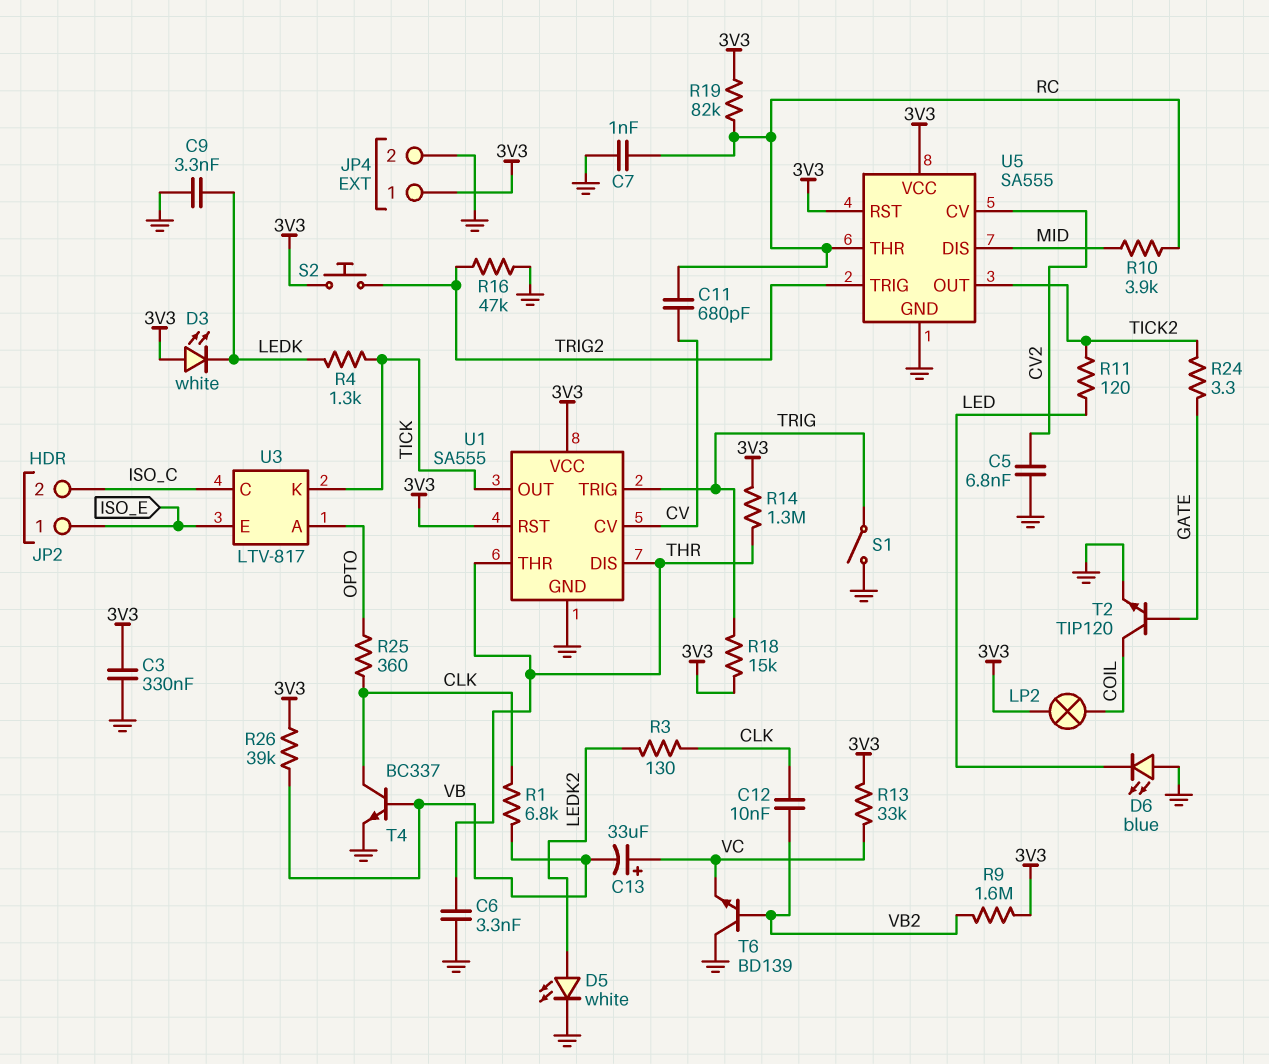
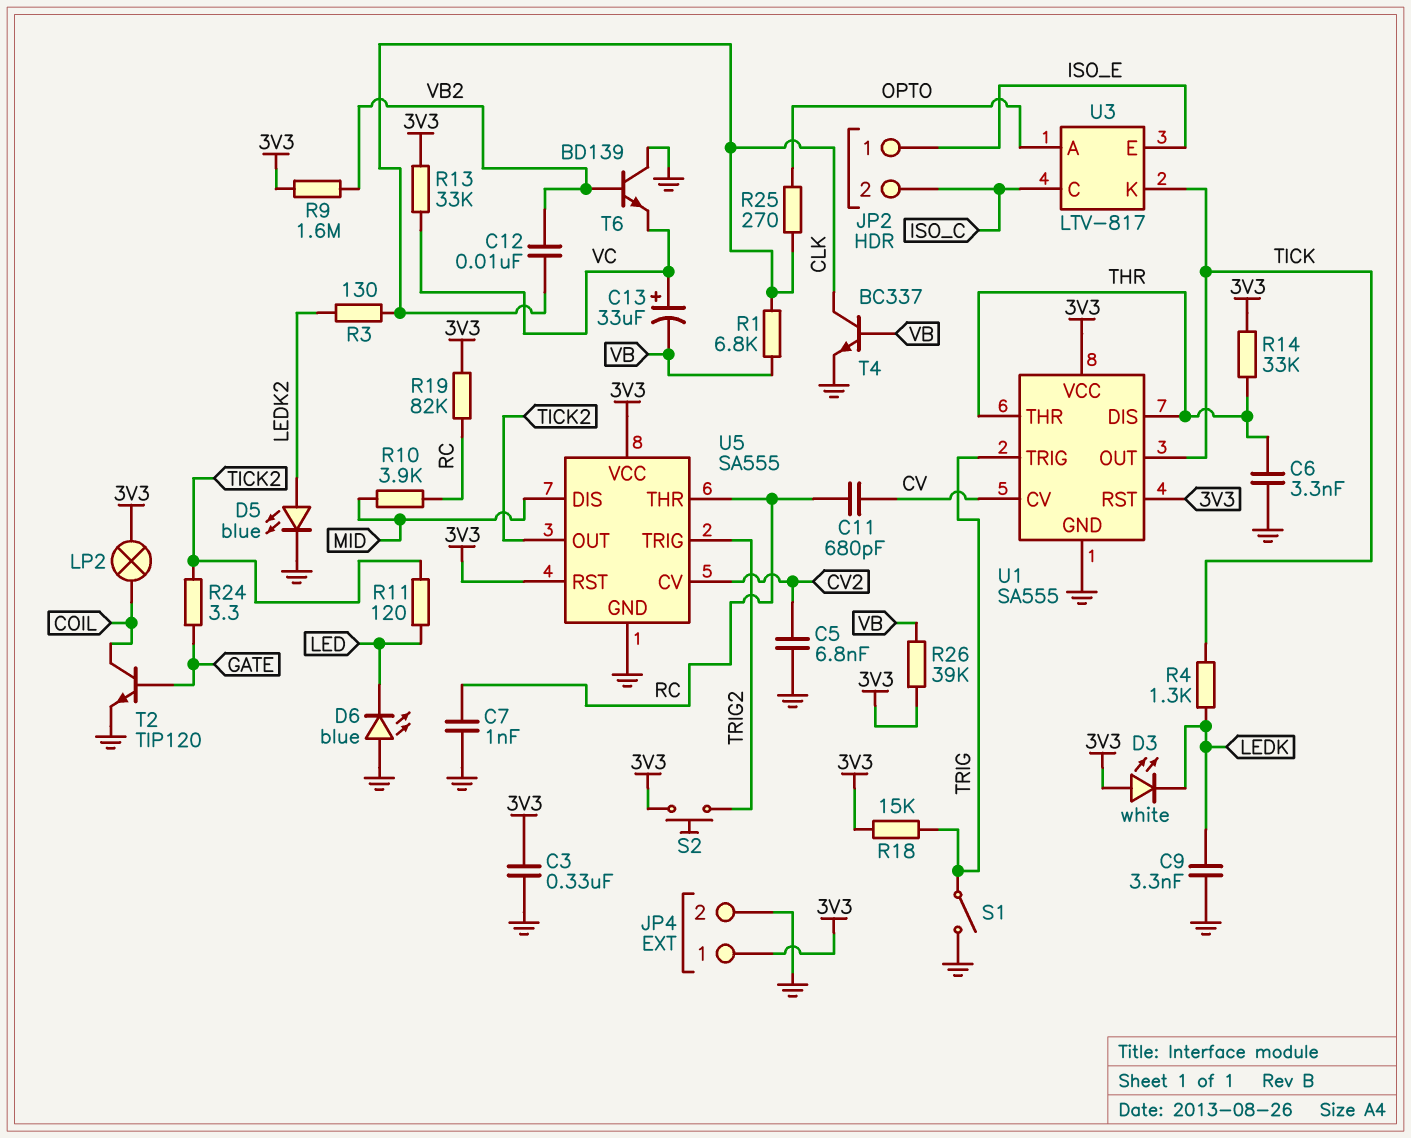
D5: LED white (A LEDK2, K GND) -> LED blue (A LEDK2, K GND)
R14: 1.3M (3V3, THR) -> 33k (3V3, THR)
R16: 47k (GND, TRIG2) -> none
R25: 360 (CLK, OPTO) -> 270 (CLK, OPTO)

